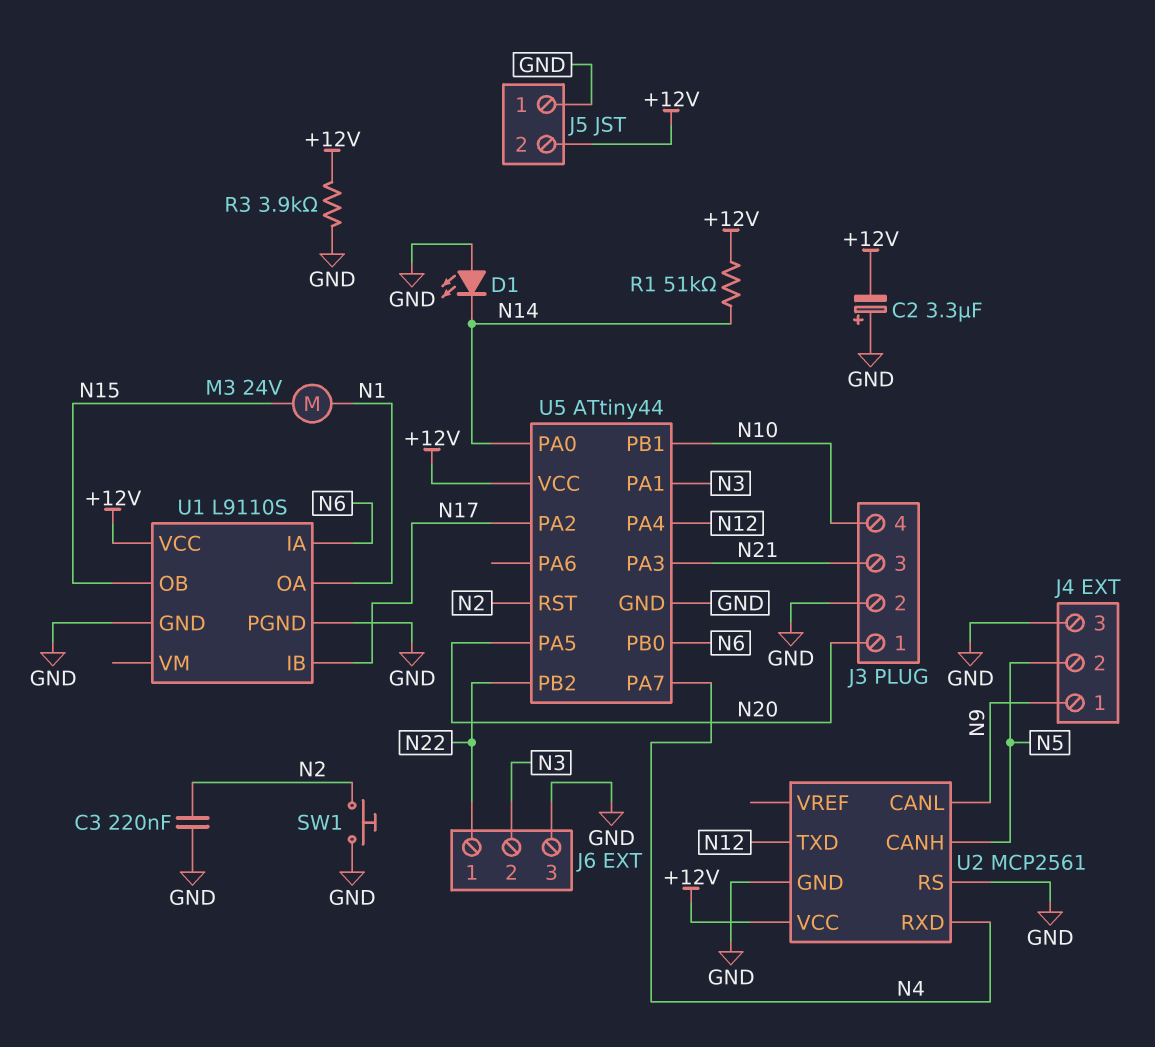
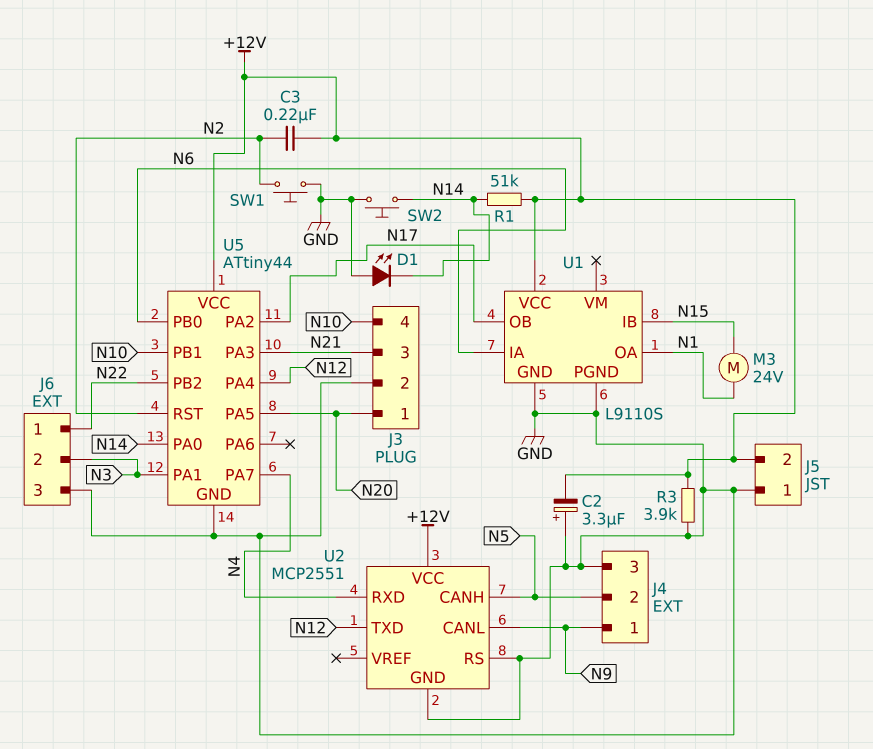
C3: 220nF (GND, N2) -> 220nF (+12V, N2)
SW2: none -> button (GND, N14)
U1 pin IB: N17 -> N15
U1 pin OB: N15 -> N17
U2: MCP2561 -> MCP2551

